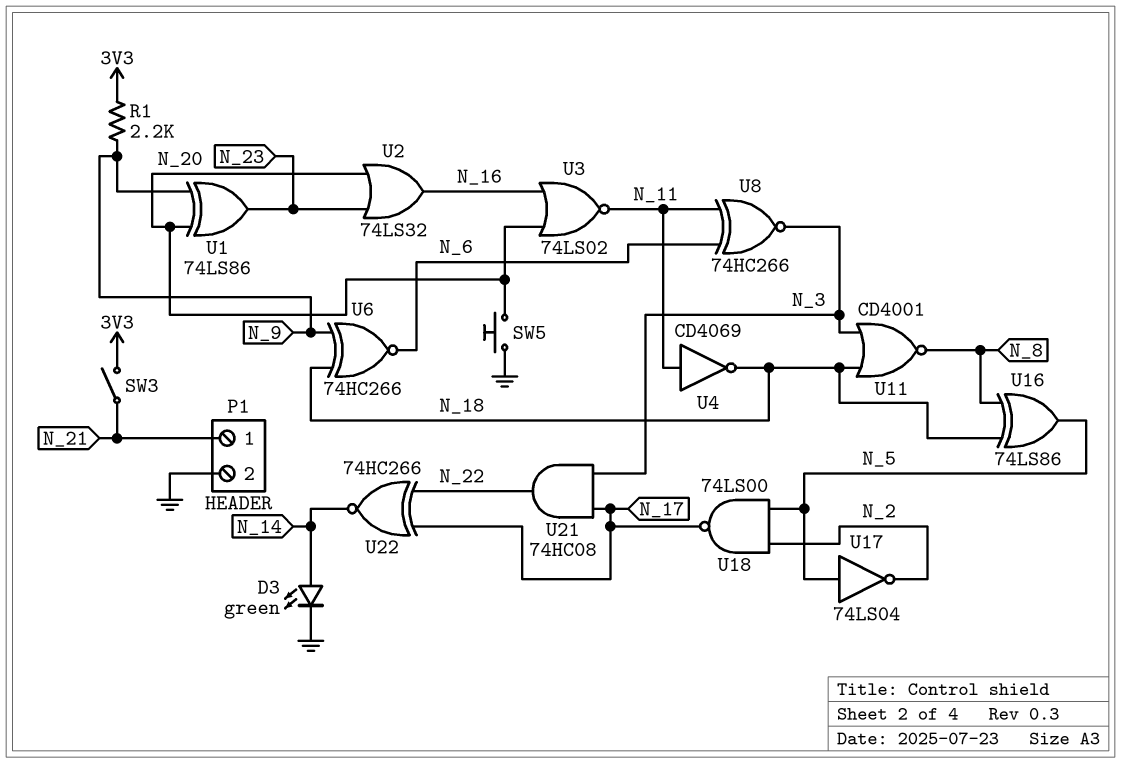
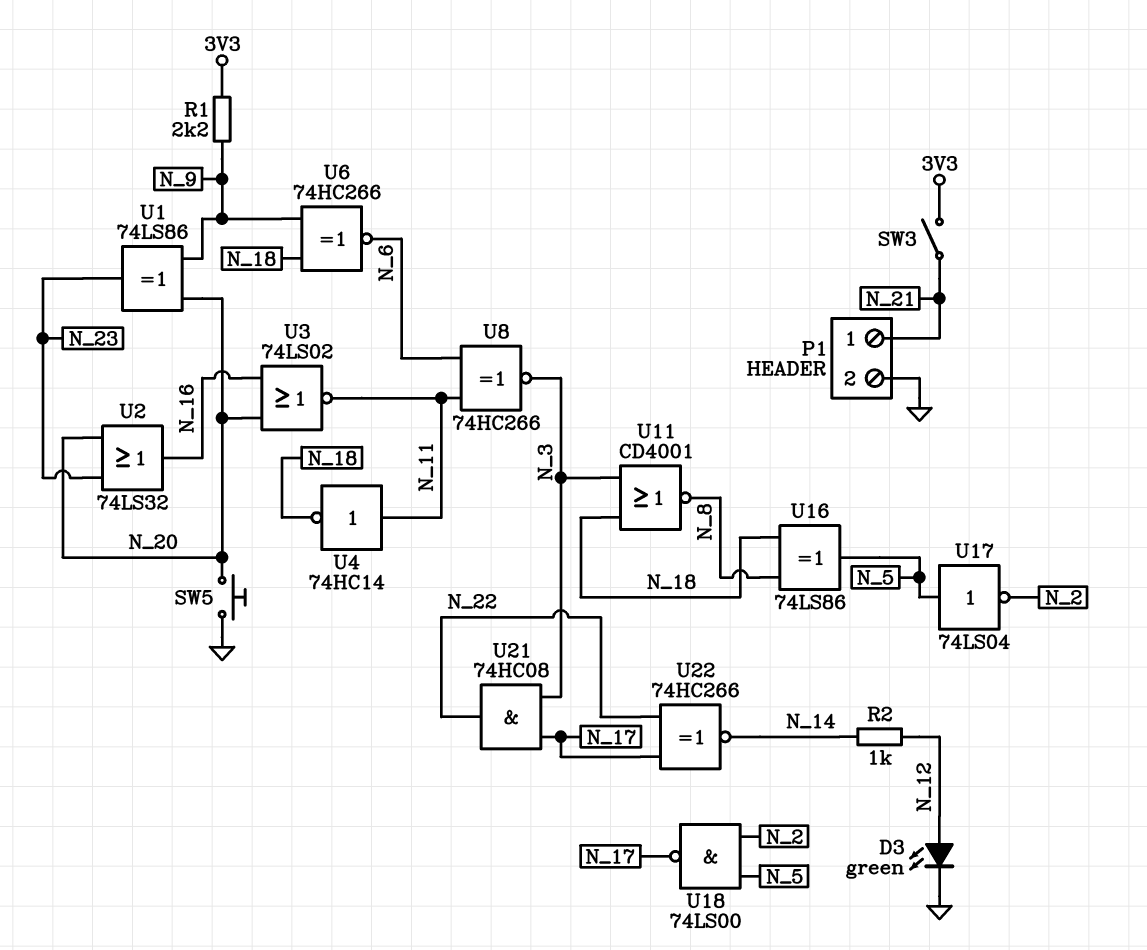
D3: LED green (A N_14, K GND) -> LED green (A N_12, K GND)
R2: none -> 1k (N_12, N_14)
U4: NOT CD4069 (in N_11, out N_18) -> NOT 74HC14 (in N_11, out N_18)

